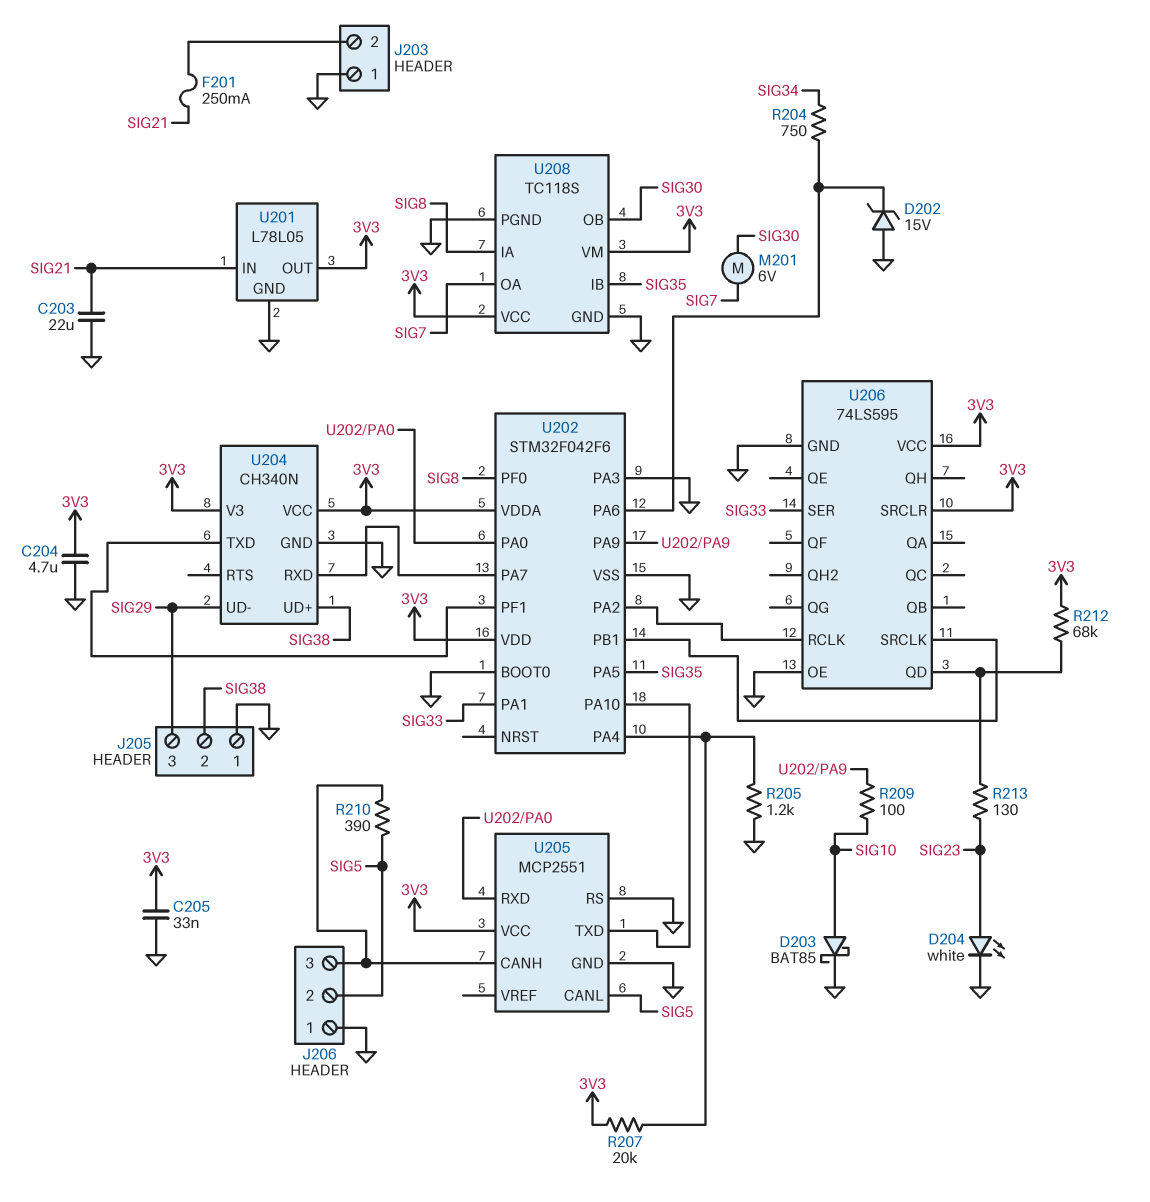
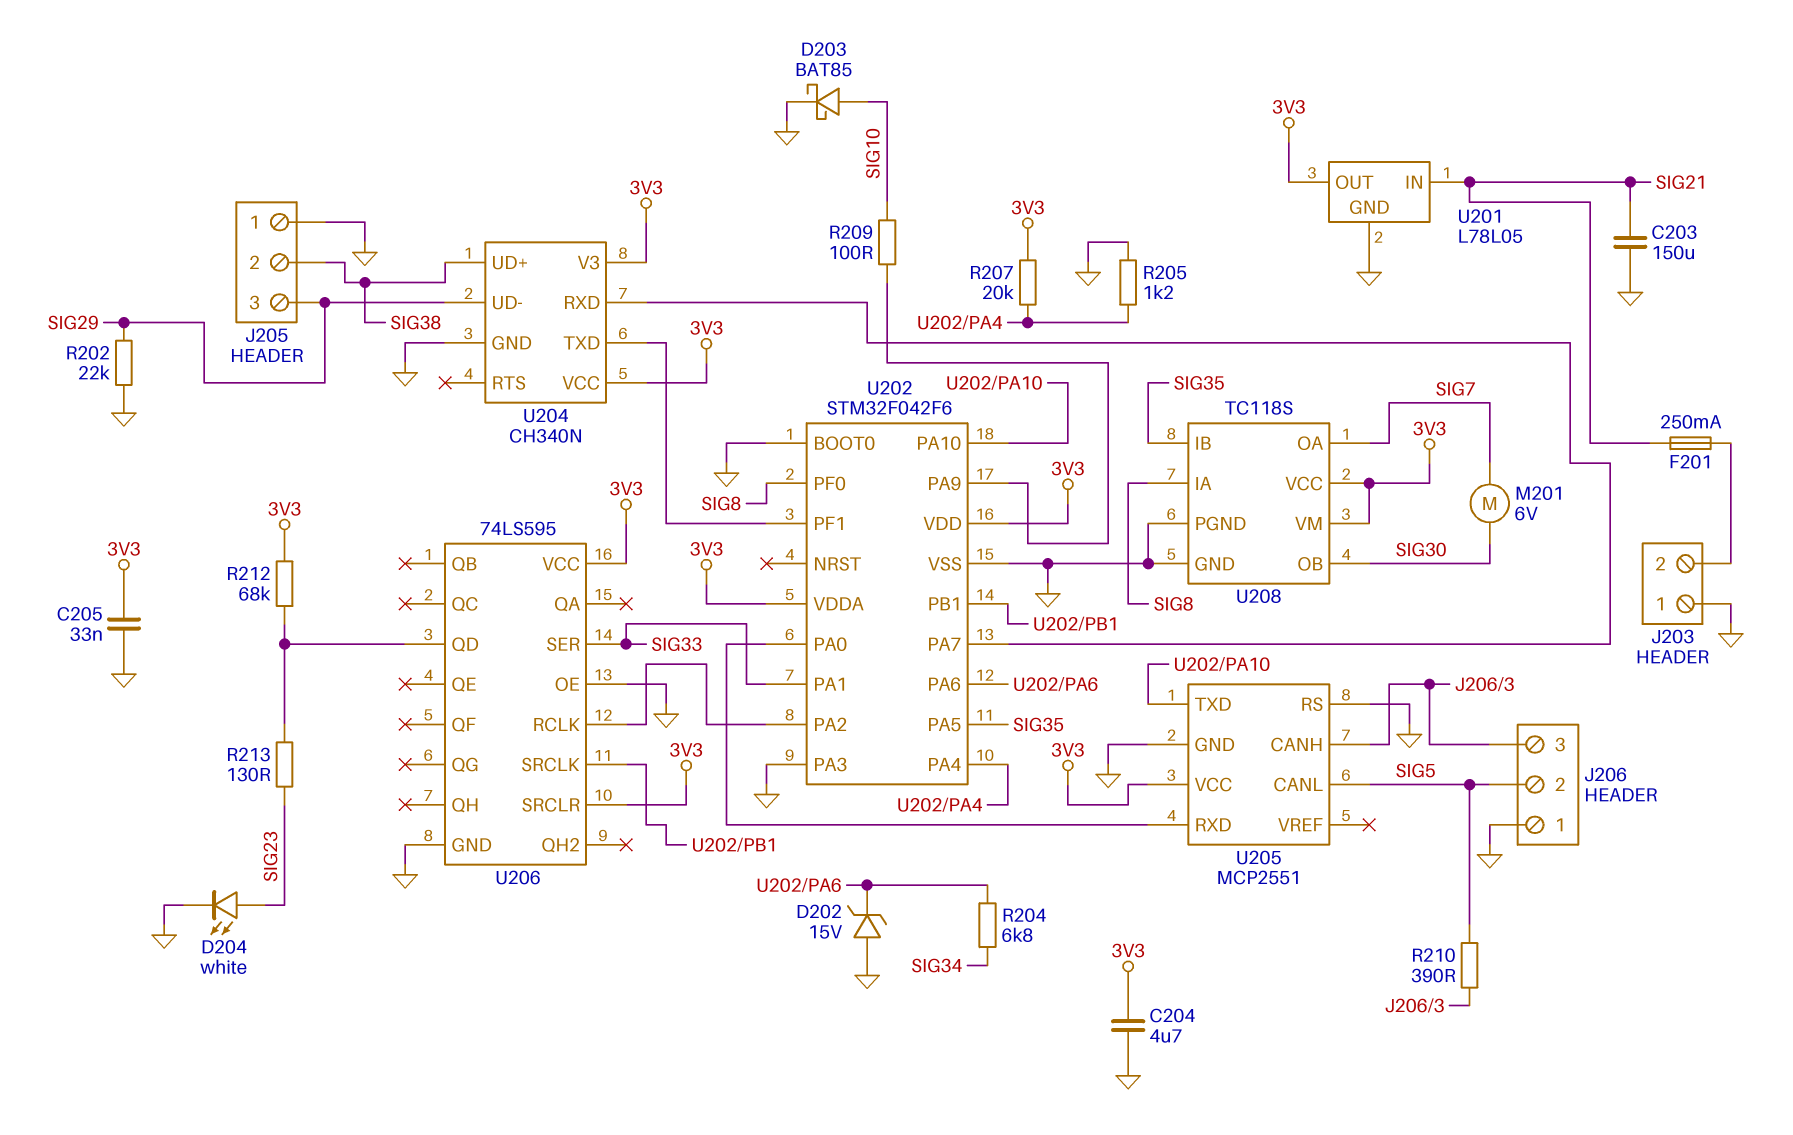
C203: 22uF (GND, SIG21) -> 150uF (GND, SIG21)
R202: none -> 22k (GND, SIG29)
R204: 750 (SIG34, U202/PA6) -> 6.8k (SIG34, U202/PA6)

